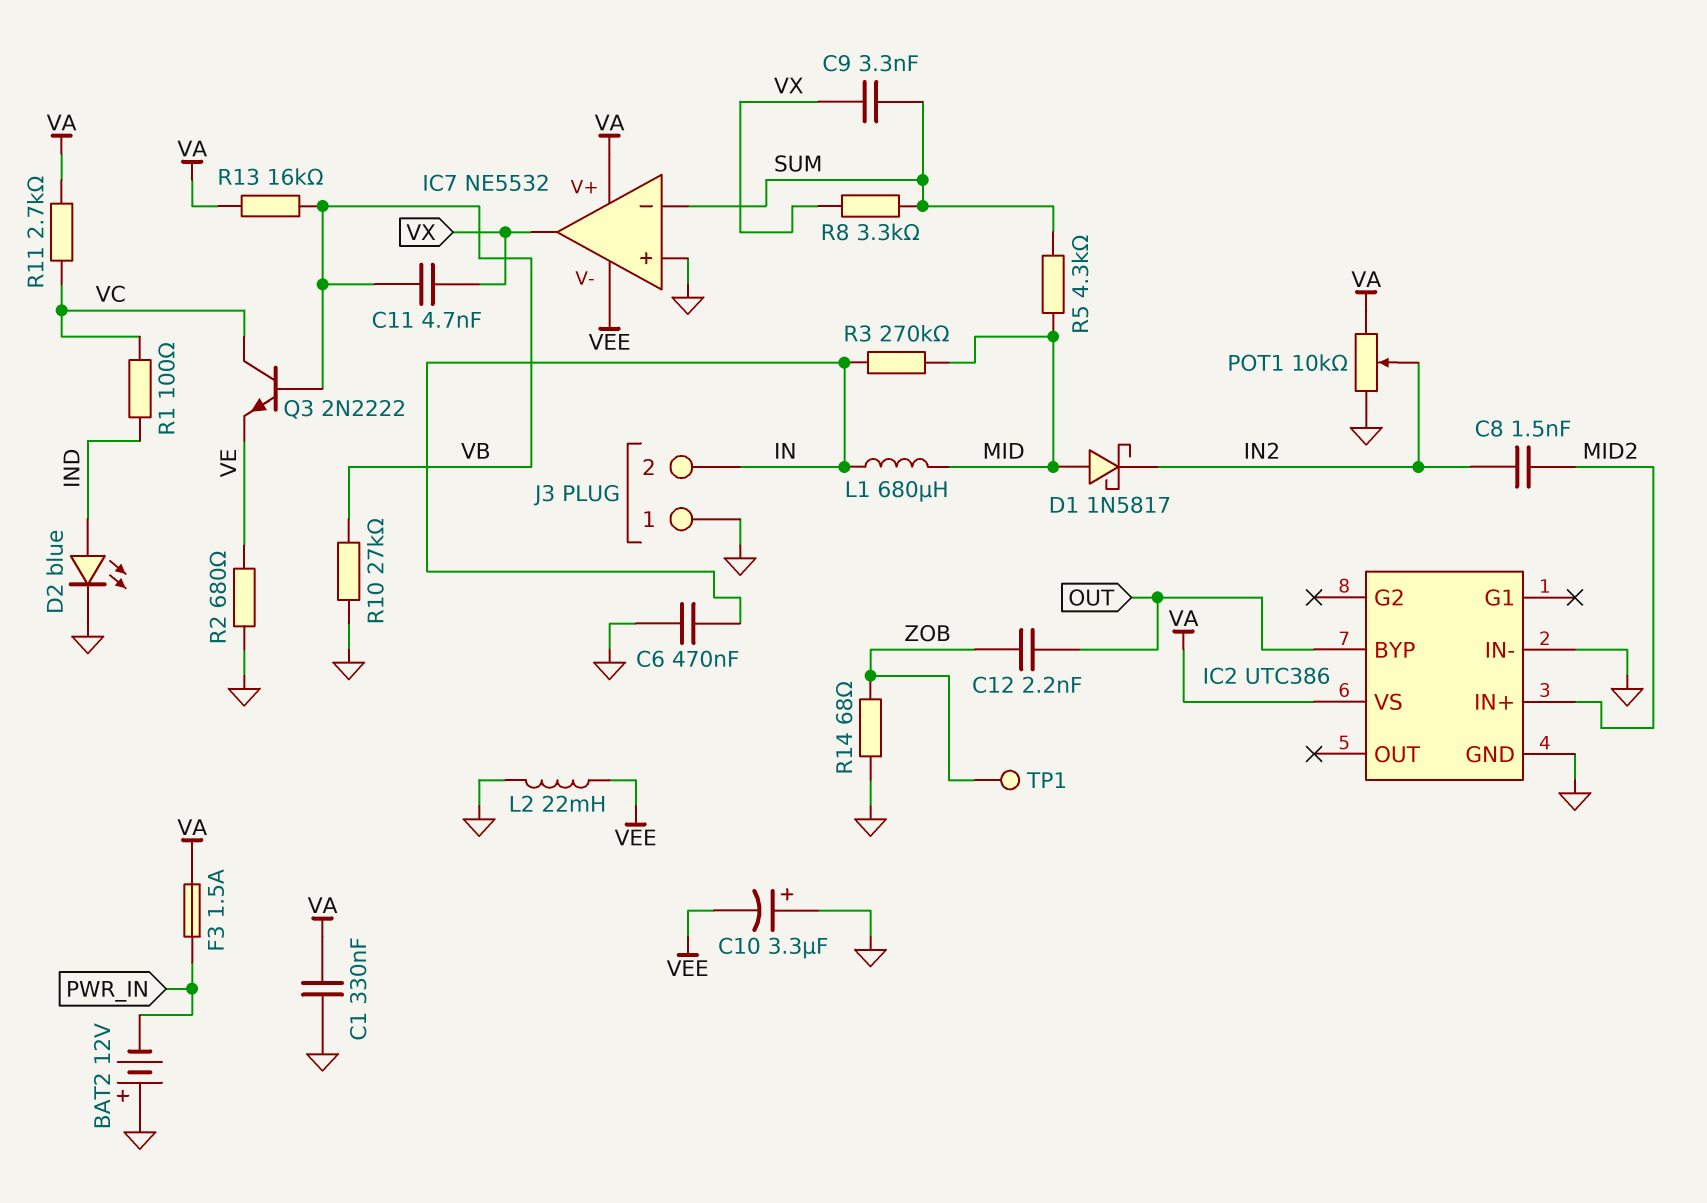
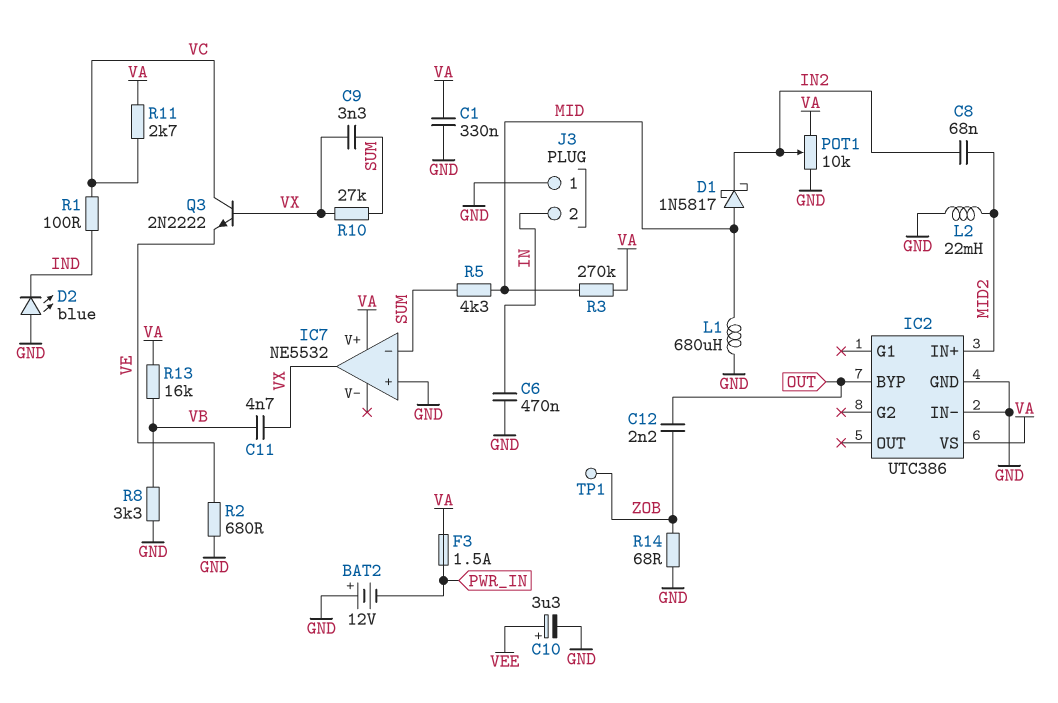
C8: 1.5nF (IN2, MID2) -> 68nF (IN2, MID2)
C10: 3.3uF (plus GND, minus VEE) -> 3.3uF (plus VEE, minus GND)
D2: LED blue (A IND, K GND) -> LED blue (A GND, K IND)
IC7 pin V-: VEE -> none
L1: 680uH (IN, MID) -> 680uH (GND, MID)
L2: 22mH (GND, VEE) -> 22mH (GND, MID2)
Q3: NPN 2N2222 (B VB, C VC, E VE) -> NPN 2N2222 (B VX, C VC, E VE)
R3: 270k (IN, MID) -> 270k (MID, VA)
R8: 3.3k (SUM, VX) -> 3.3k (GND, VB)
R10: 27k (GND, VB) -> 27k (SUM, VX)

